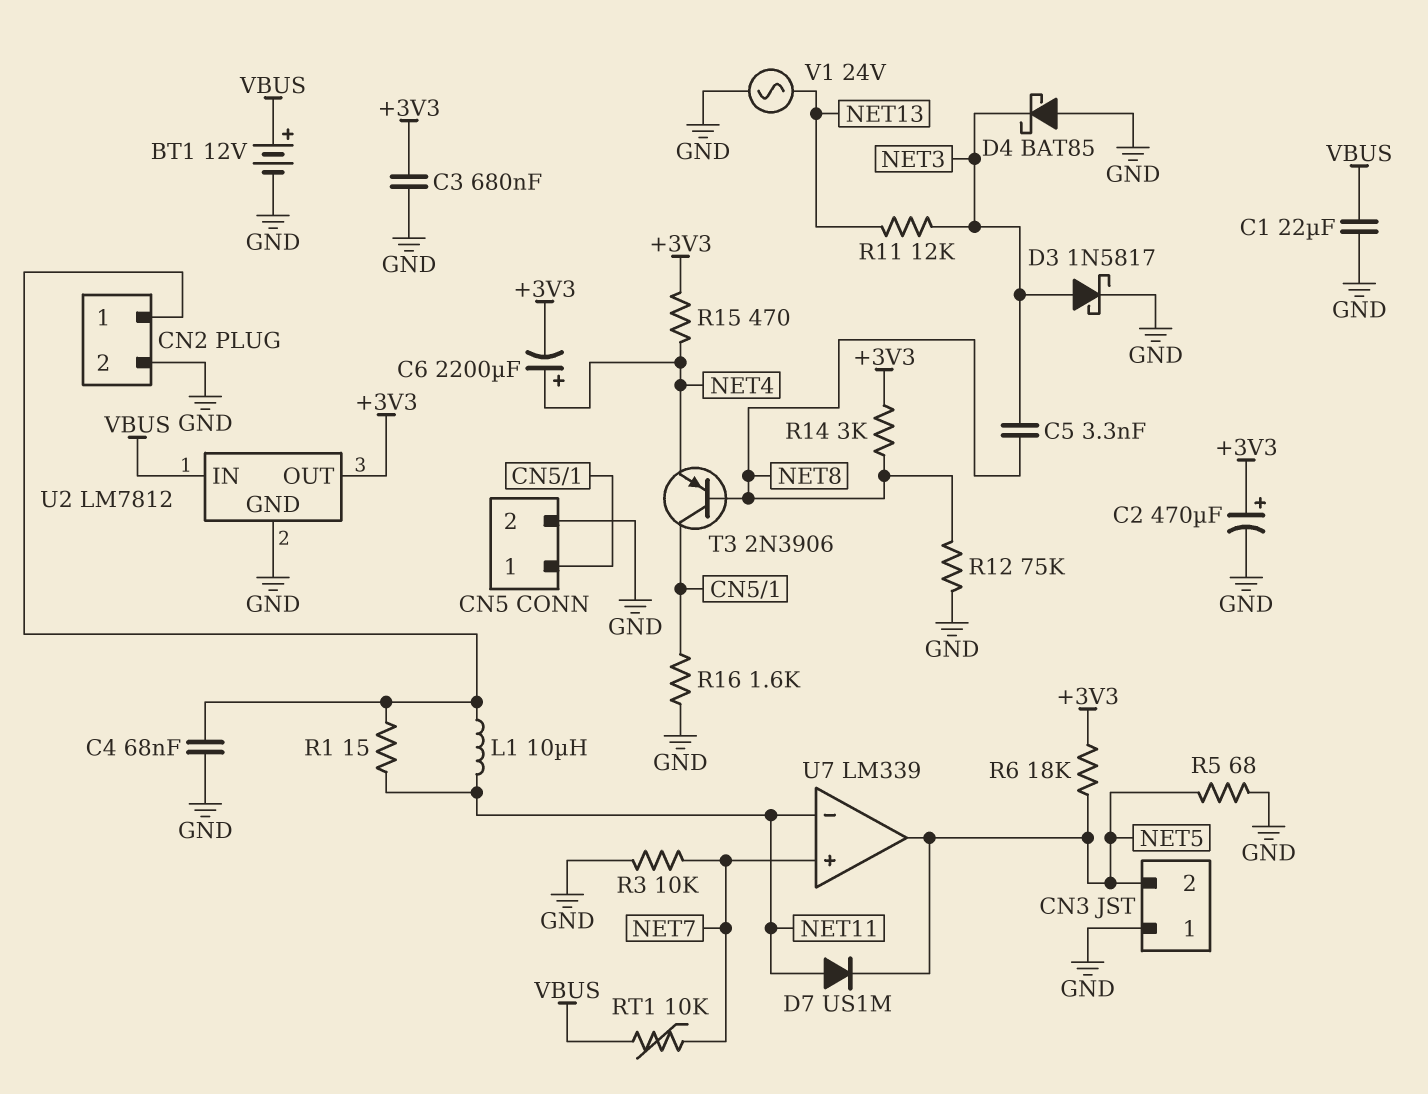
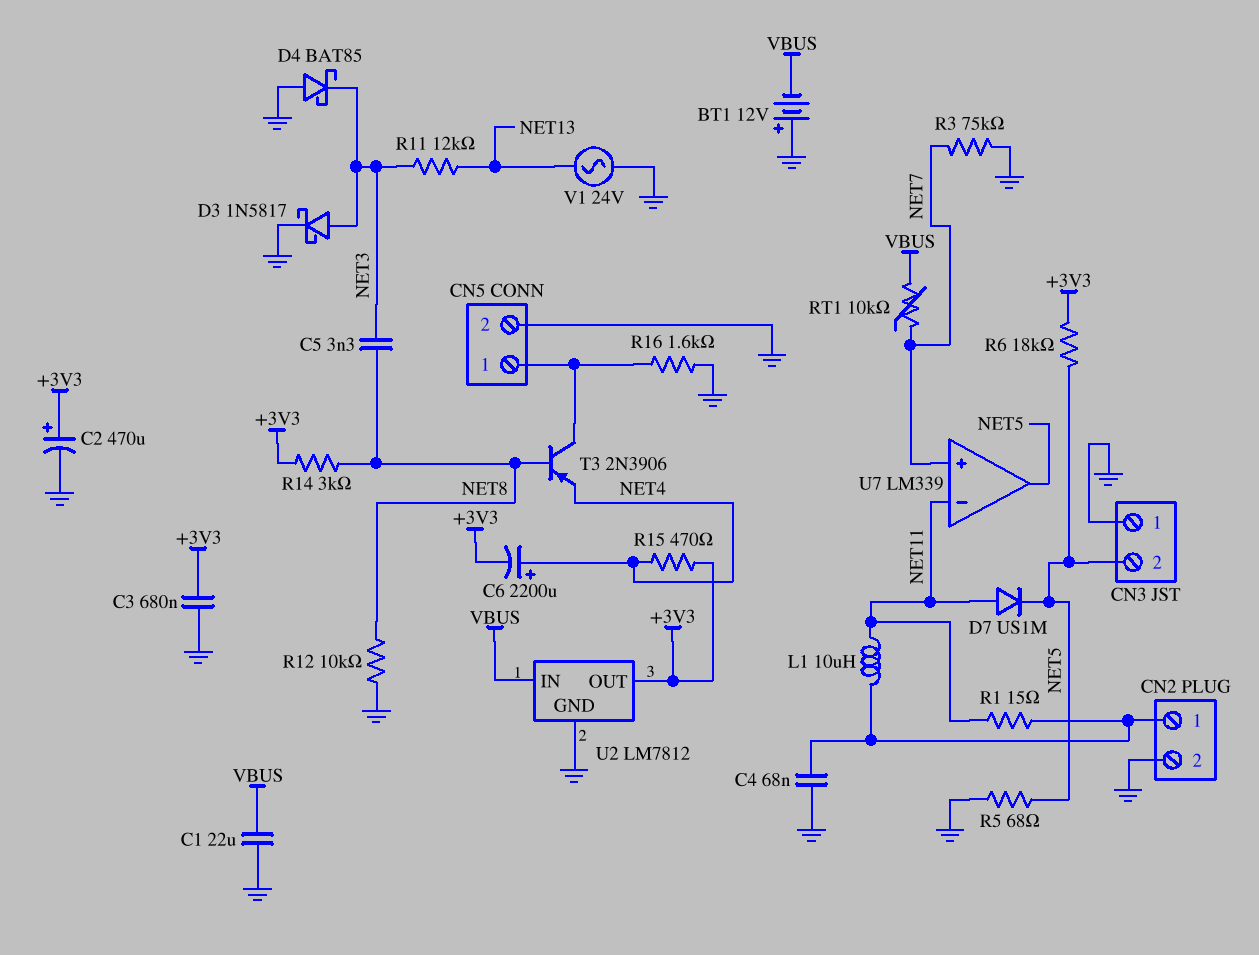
BT1: 12V (plus VBUS, minus GND) -> 12V (plus GND, minus VBUS)
R3: 10k (GND, NET7) -> 75k (GND, NET7)
R12: 75k (GND, NET8) -> 10k (GND, NET8)

